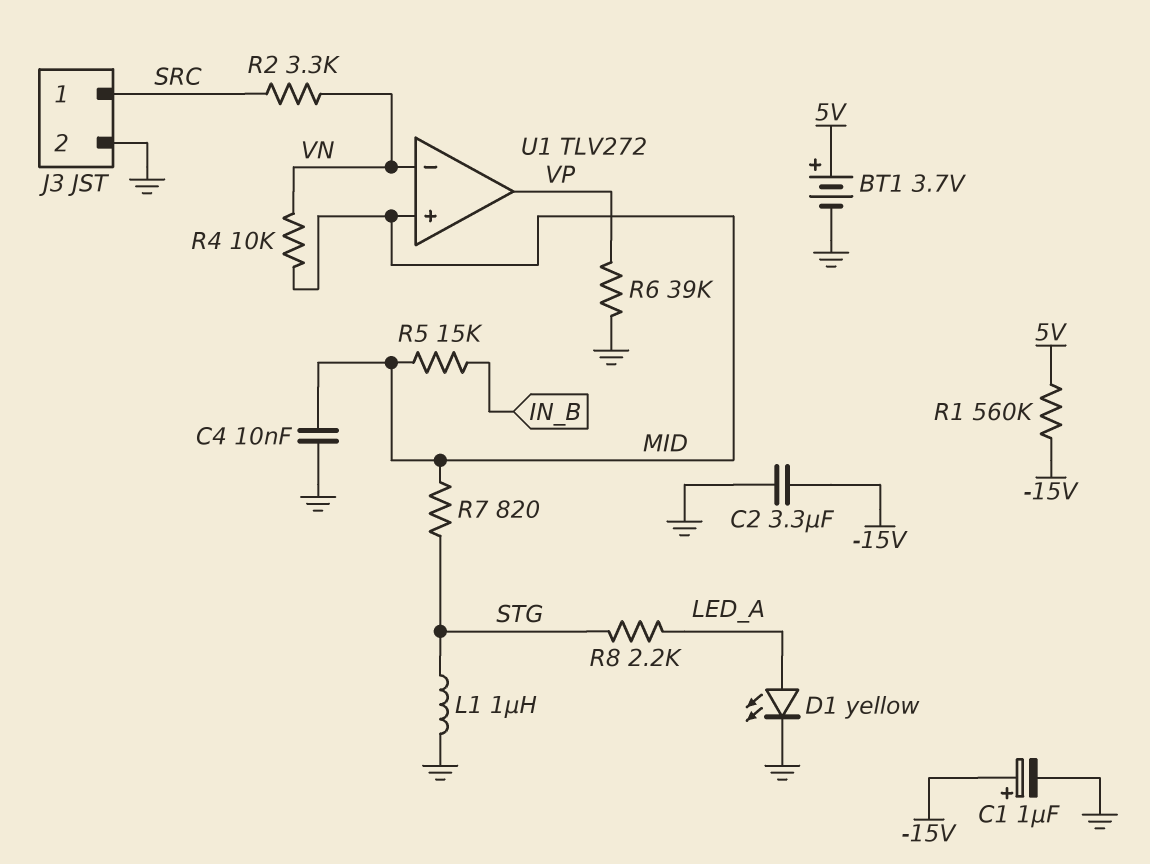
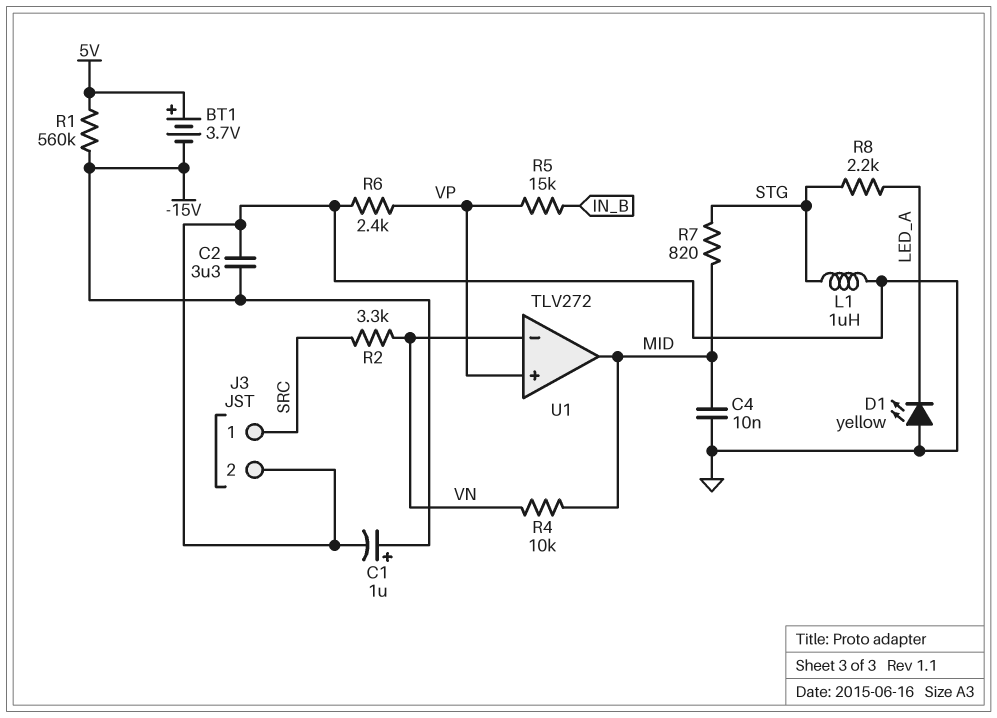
BT1: 3.7V (plus 5V, minus GND) -> 3.7V (plus 5V, minus -15V)
D1: LED yellow (A LED_A, K GND) -> LED yellow (A GND, K LED_A)
R5: 15k (IN_B, MID) -> 15k (IN_B, VP)
R6: 39k (GND, VP) -> 2.4k (GND, VP)
U1 pin in+: MID -> VP
U1 pin out: VP -> MID

